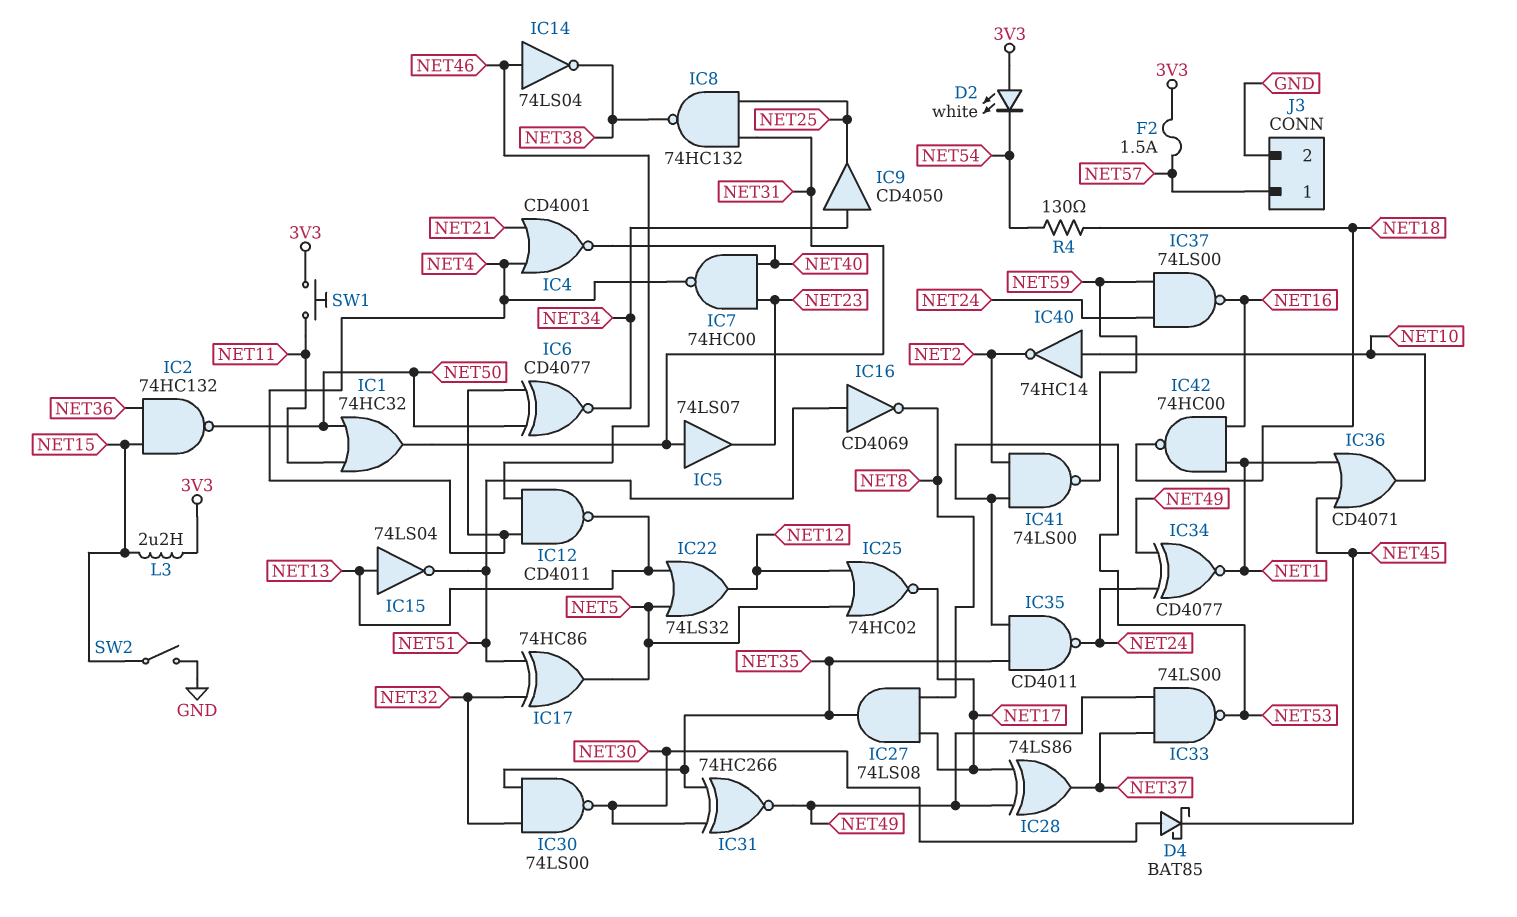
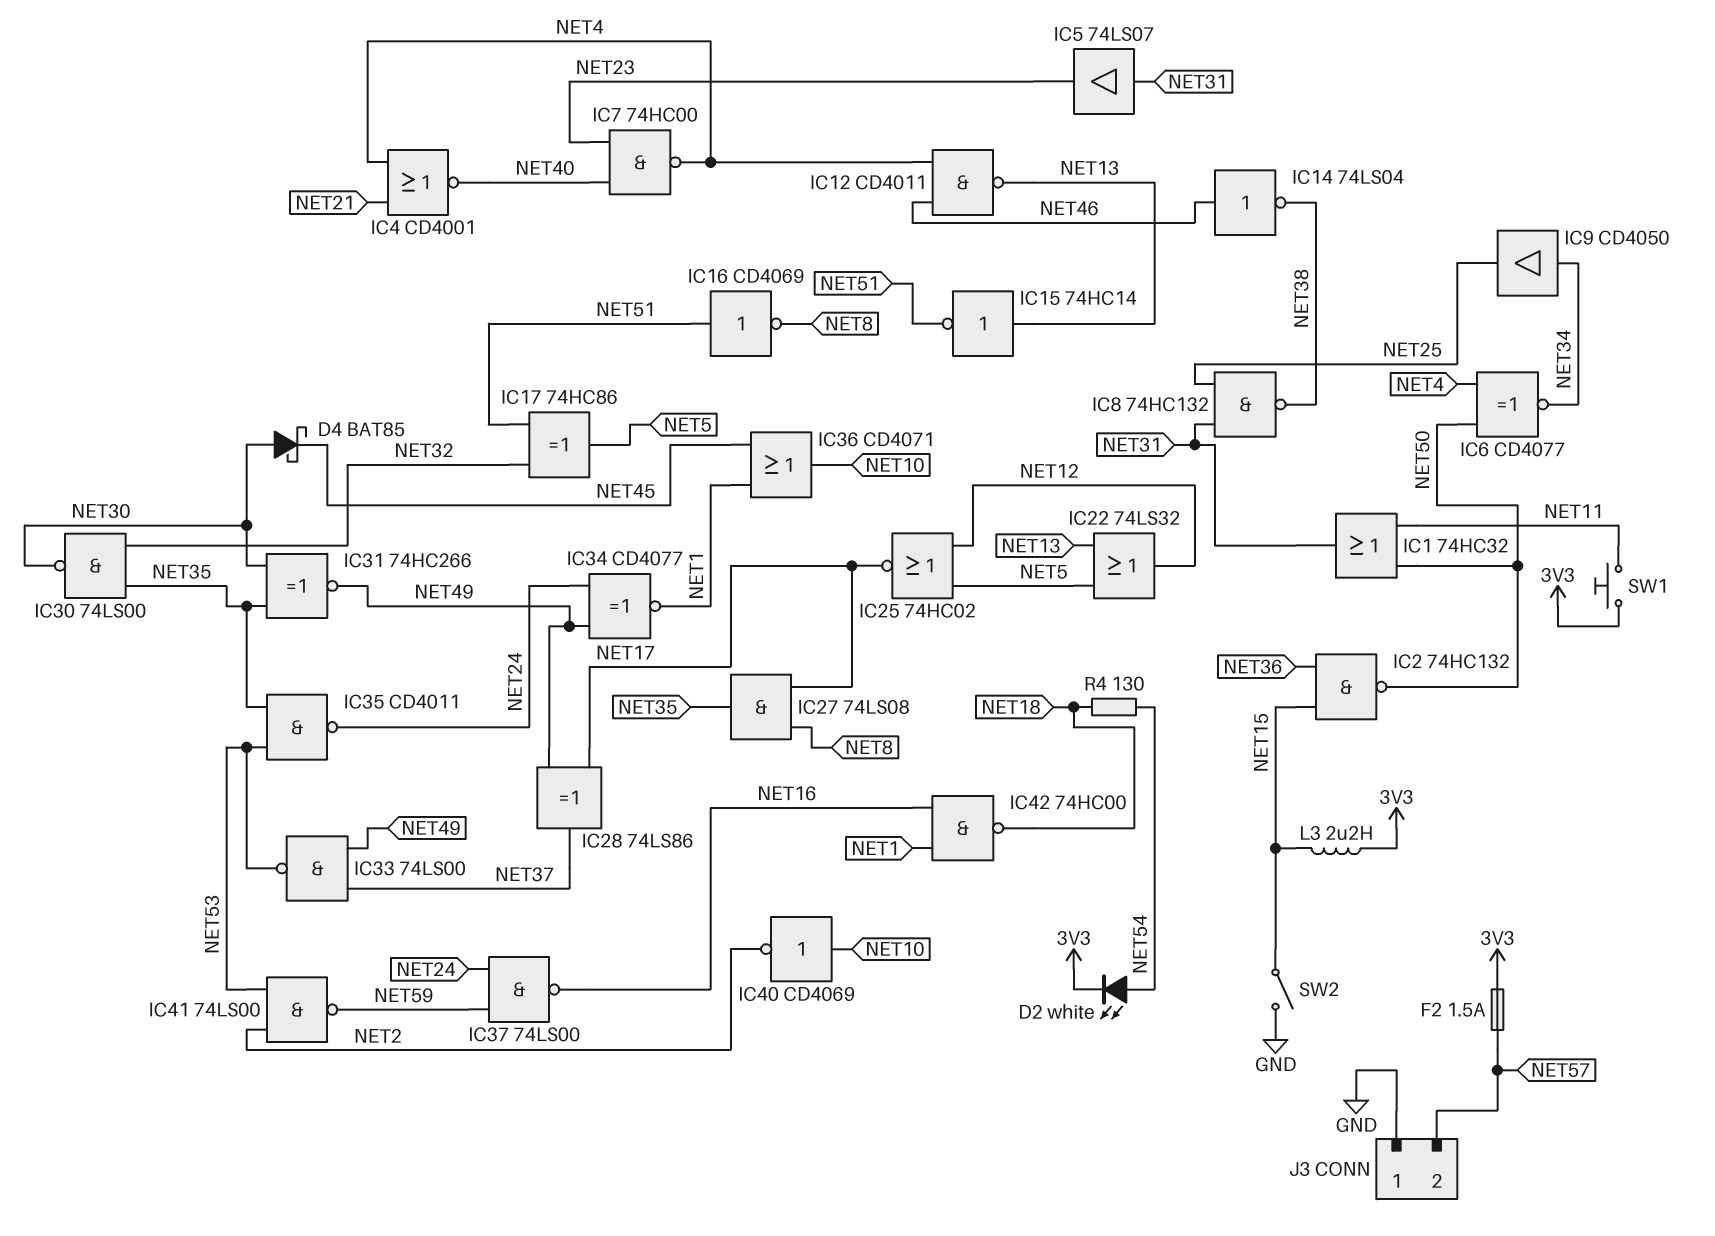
D2: LED white (A 3V3, K NET54) -> LED white (A NET54, K 3V3)
IC15: NOT 74LS04 (in NET13, out NET51) -> NOT 74HC14 (in NET13, out NET51)
IC40: NOT 74HC14 (in NET10, out NET2) -> NOT CD4069 (in NET10, out NET2)
J3 pin 1: NET57 -> GND
J3 pin 2: GND -> NET57

